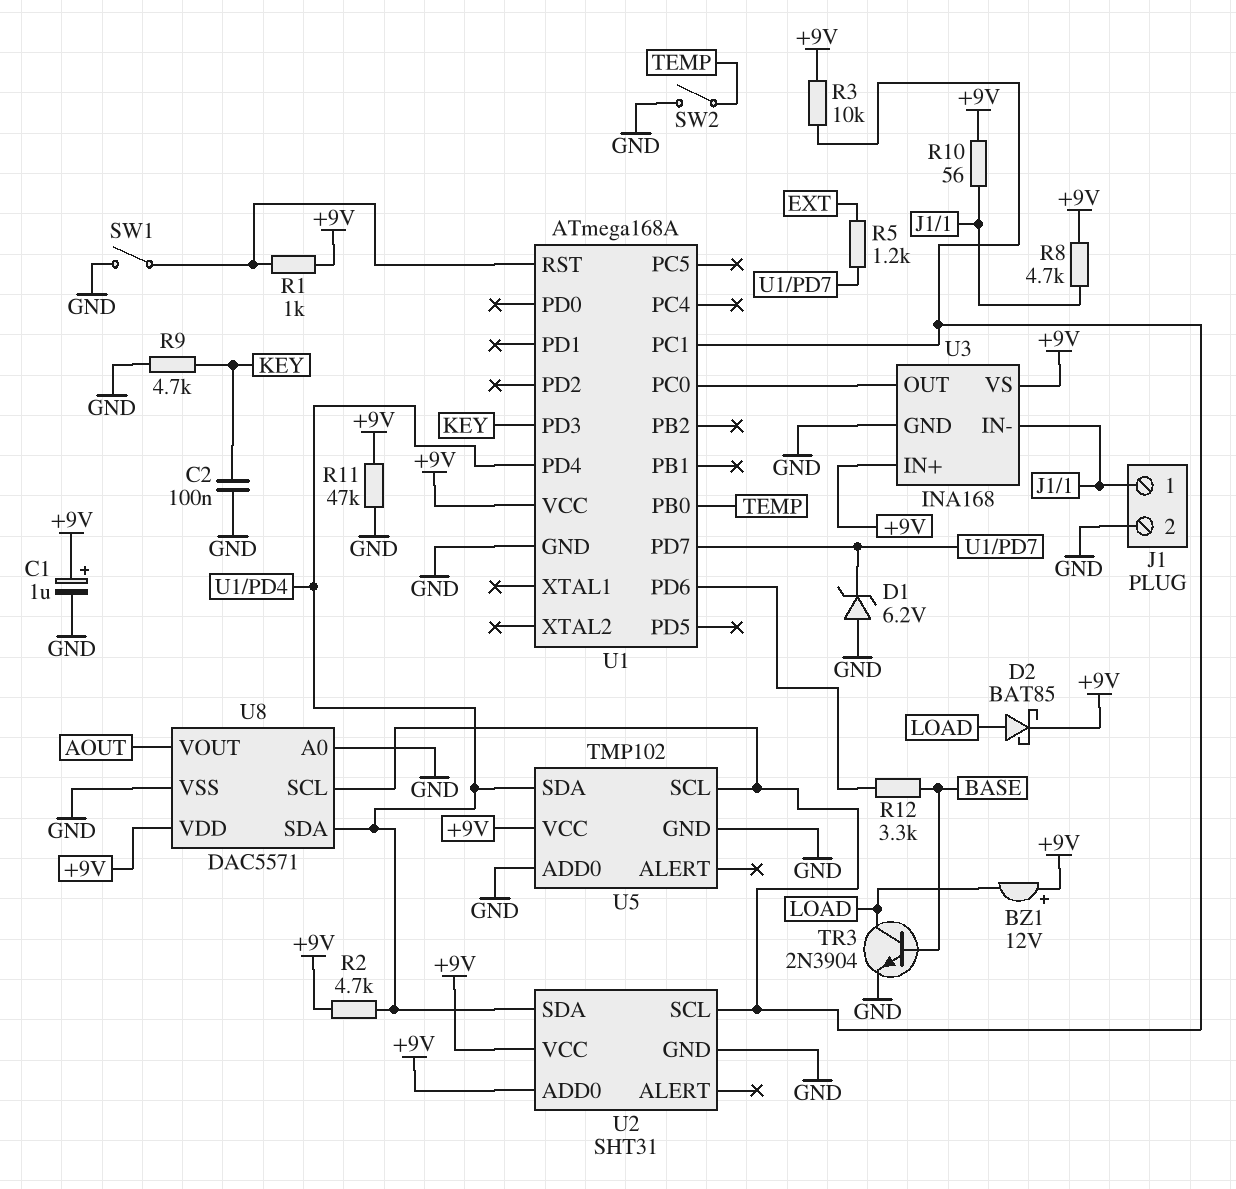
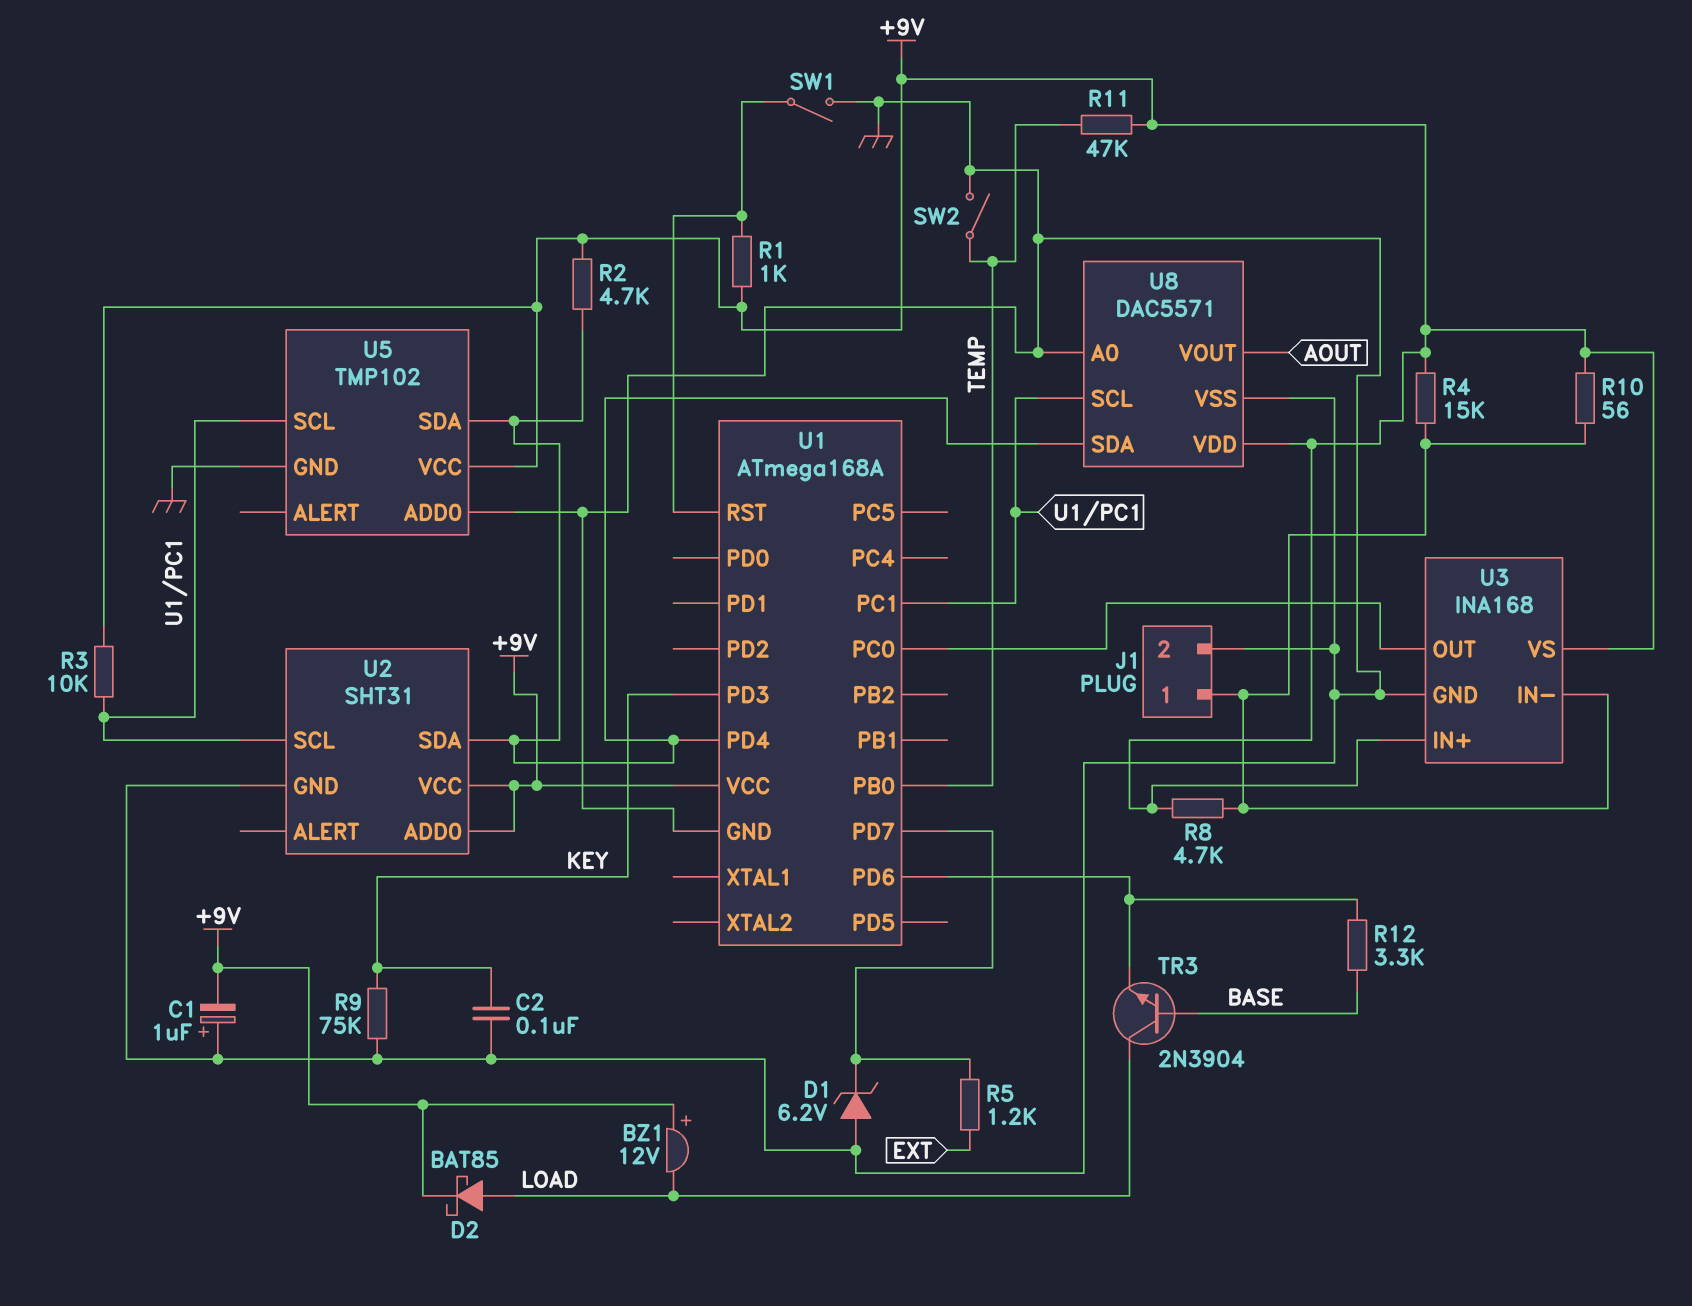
C1: 1uF (plus +9V, minus GND) -> 1uF (plus GND, minus +9V)
R4: none -> 15k (+9V, J1/1)
R9: 4.7k (GND, KEY) -> 75k (GND, KEY)
R11: 47k (+9V, GND) -> 47k (+9V, TEMP)
TR3: NPN 2N3904 (B BASE, C LOAD, E GND) -> NPN 2N3904 (B BASE, C LOAD, E U1/PD6)

